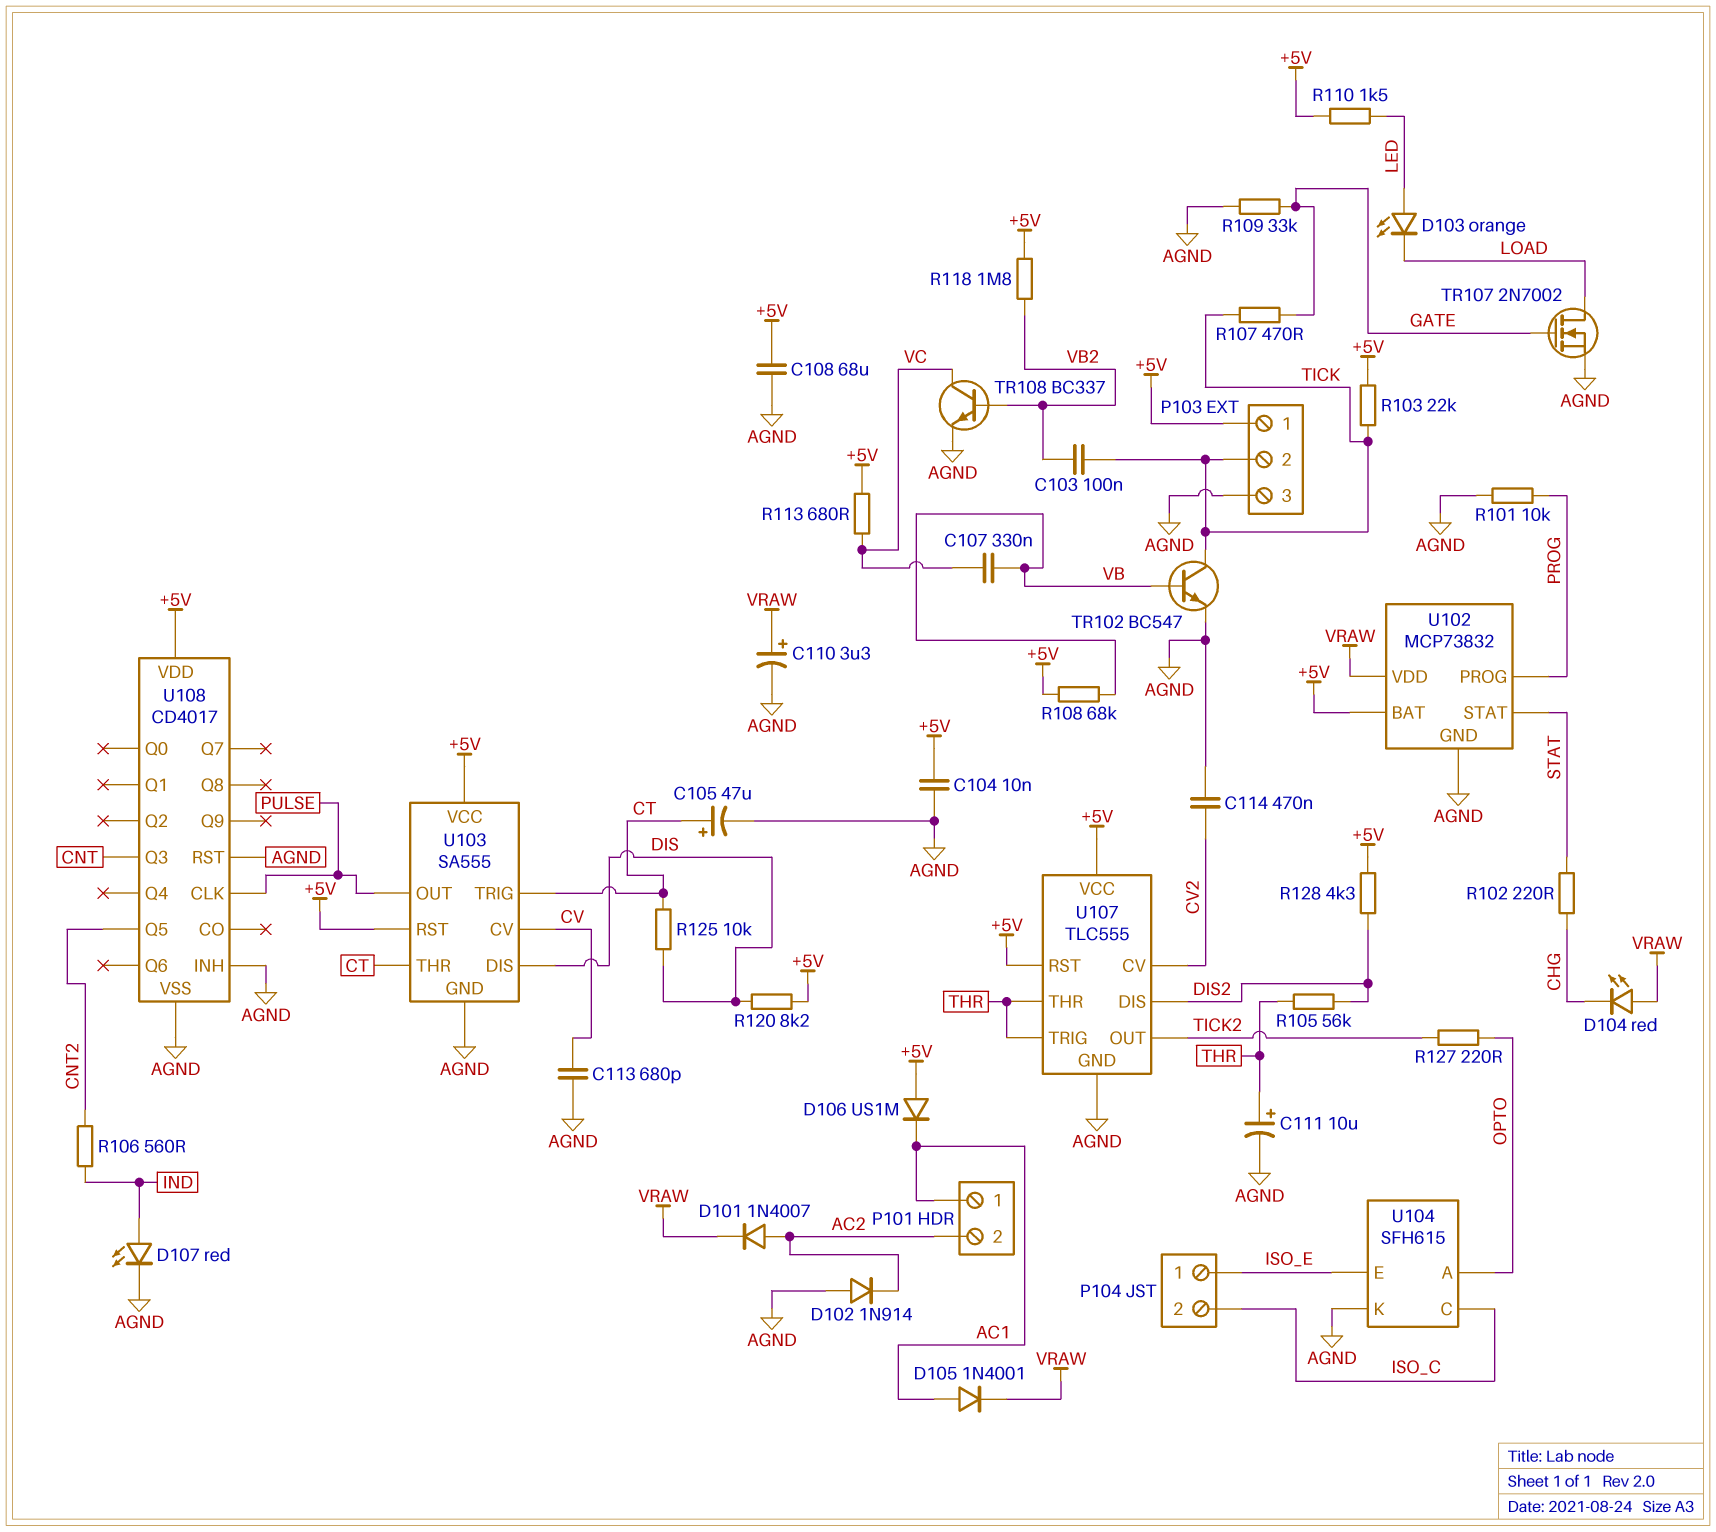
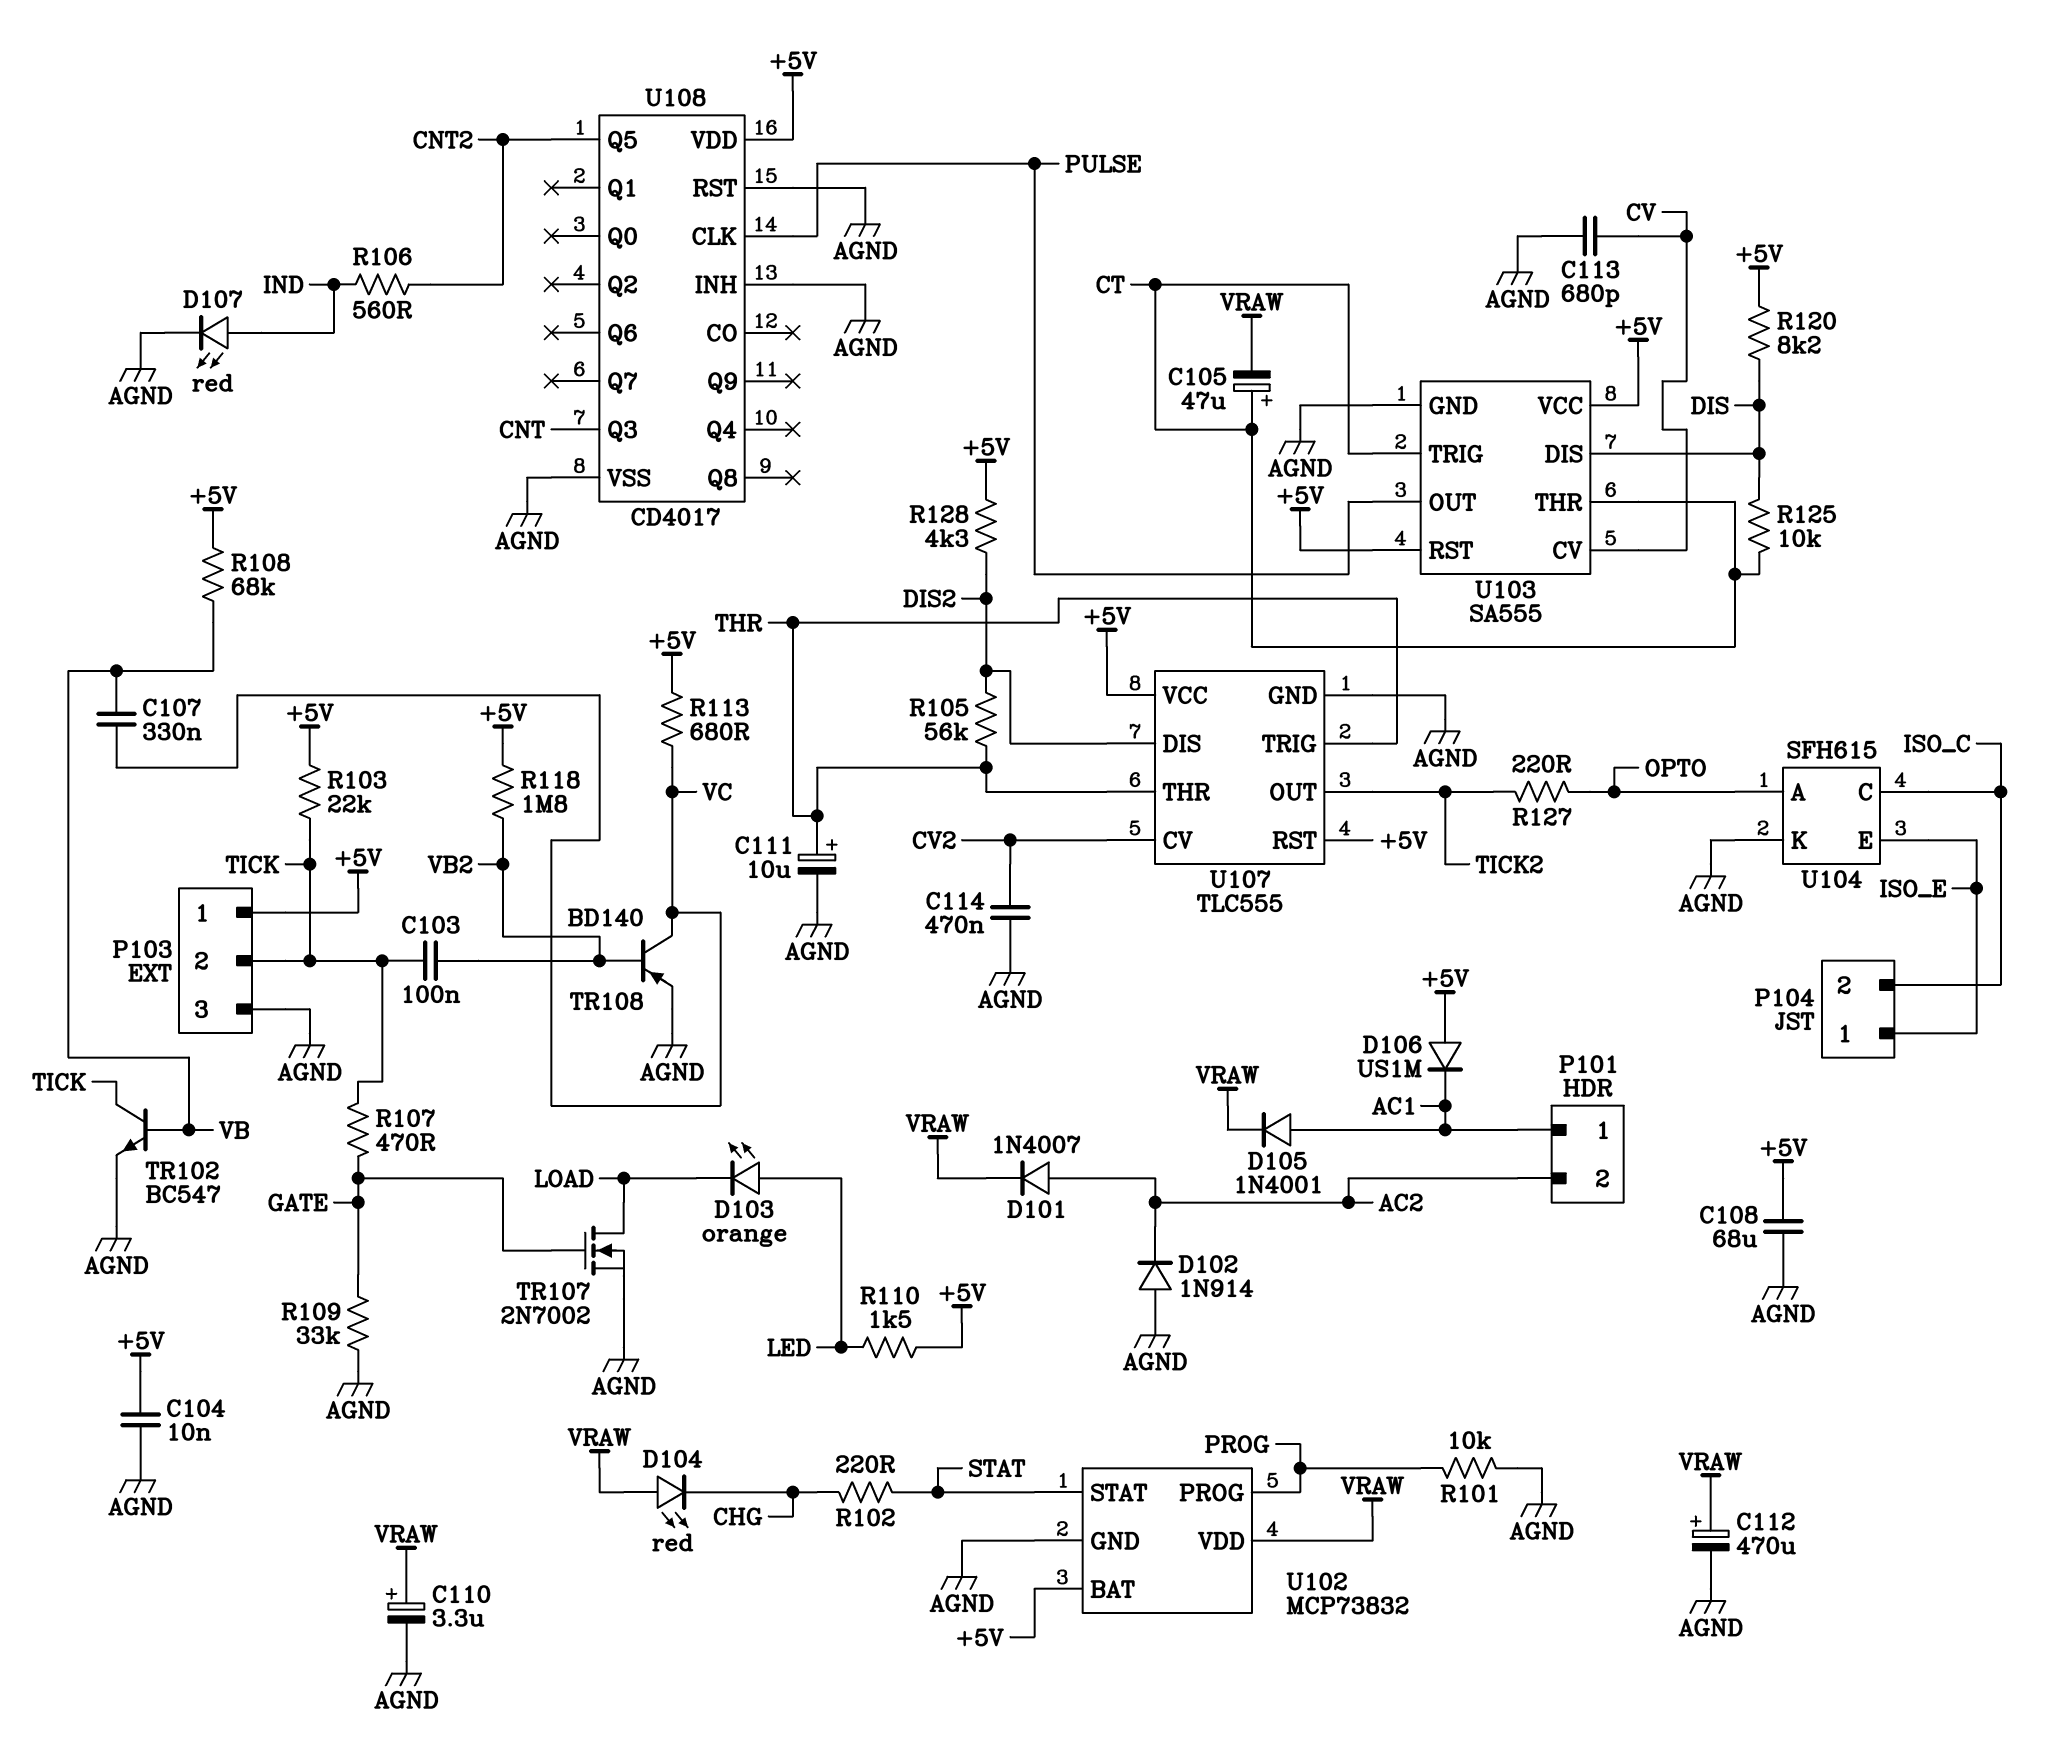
C105: 47uF (plus CT, minus AGND) -> 47uF (plus CT, minus VRAW)
C112: none -> 470uF (plus VRAW, minus AGND)
TR108: NPN BC337 (B VB2, C VC, E AGND) -> PNP BD140 (B VB2, C VC, E AGND)

